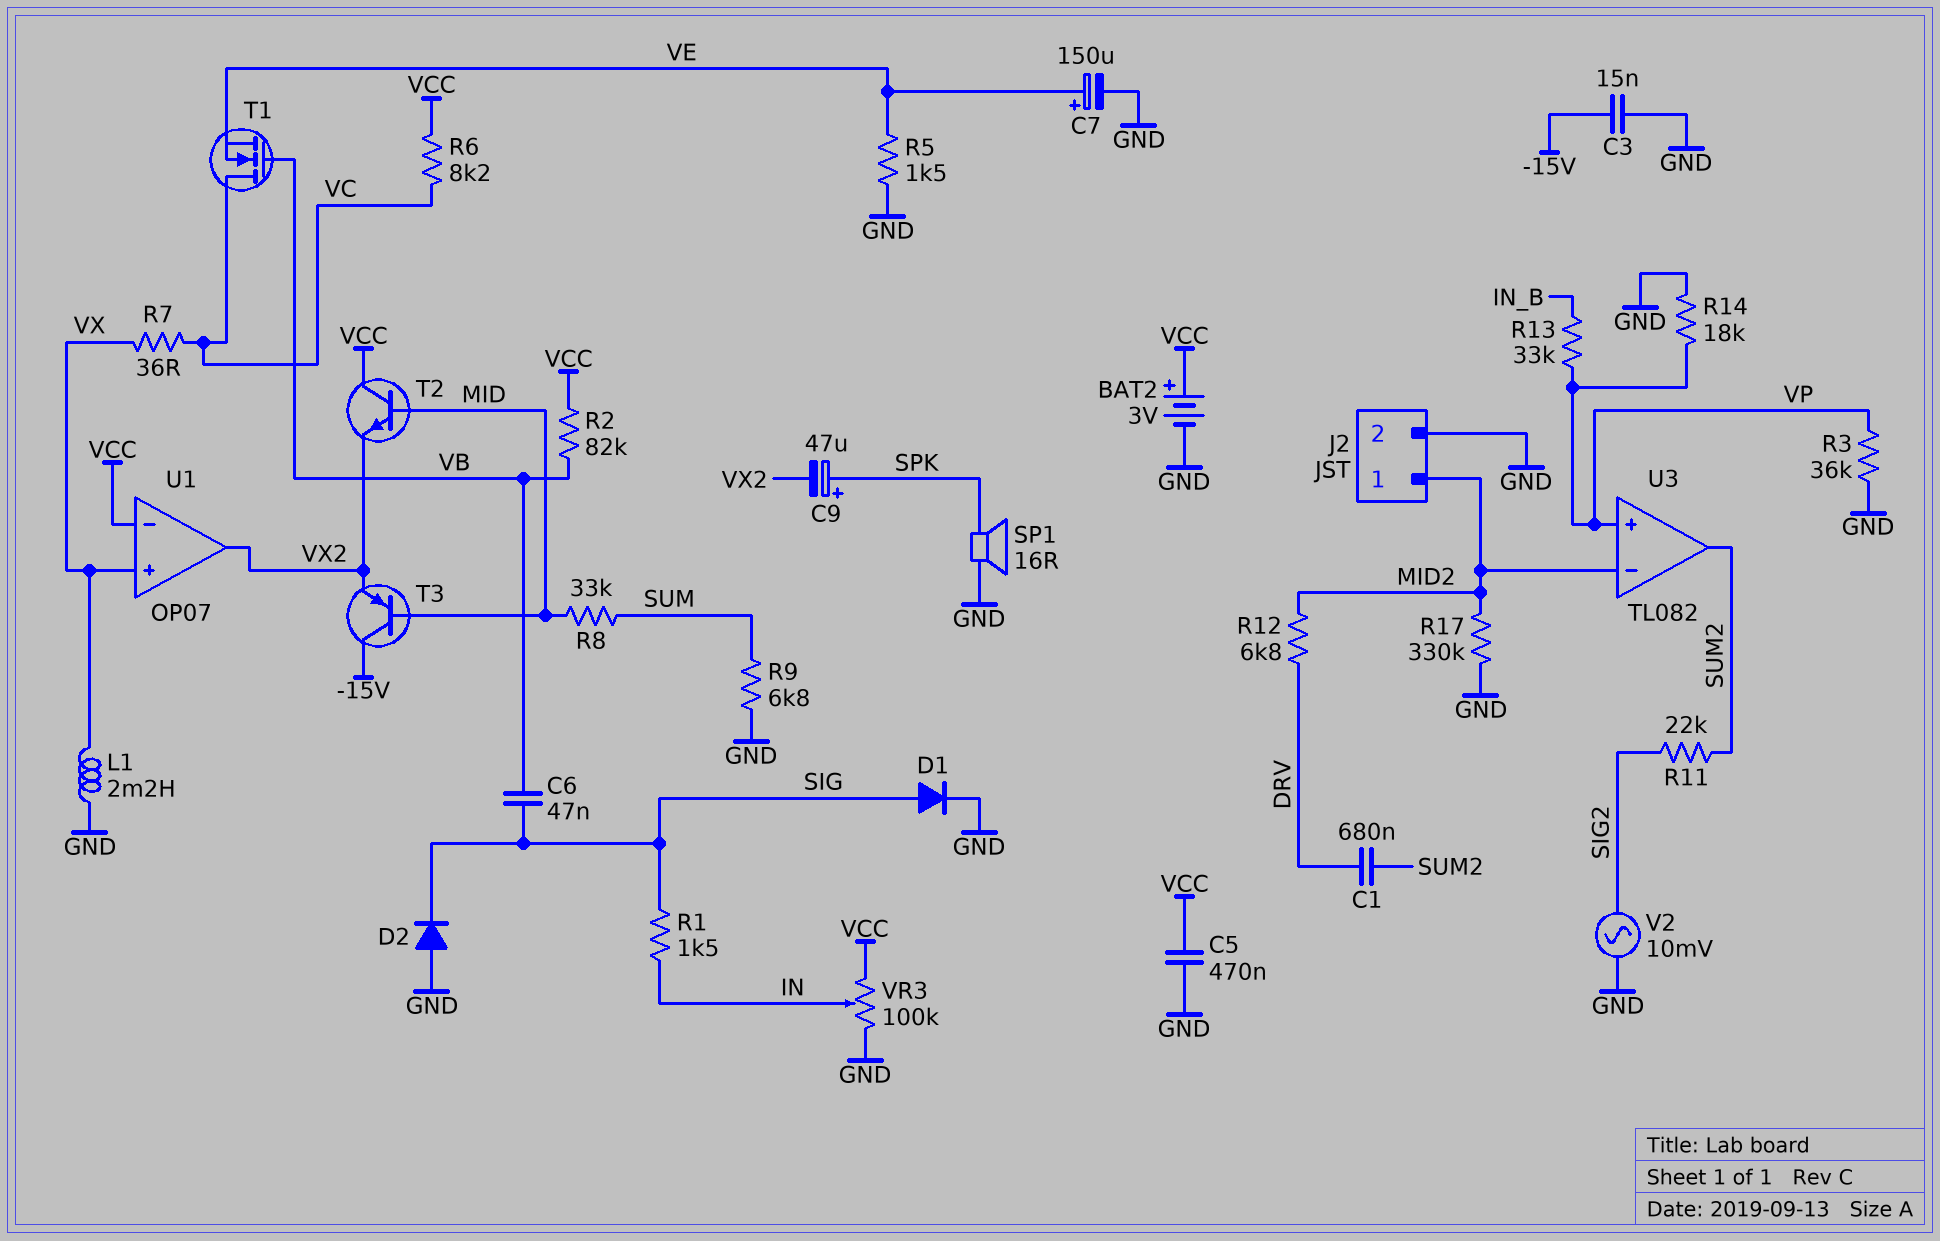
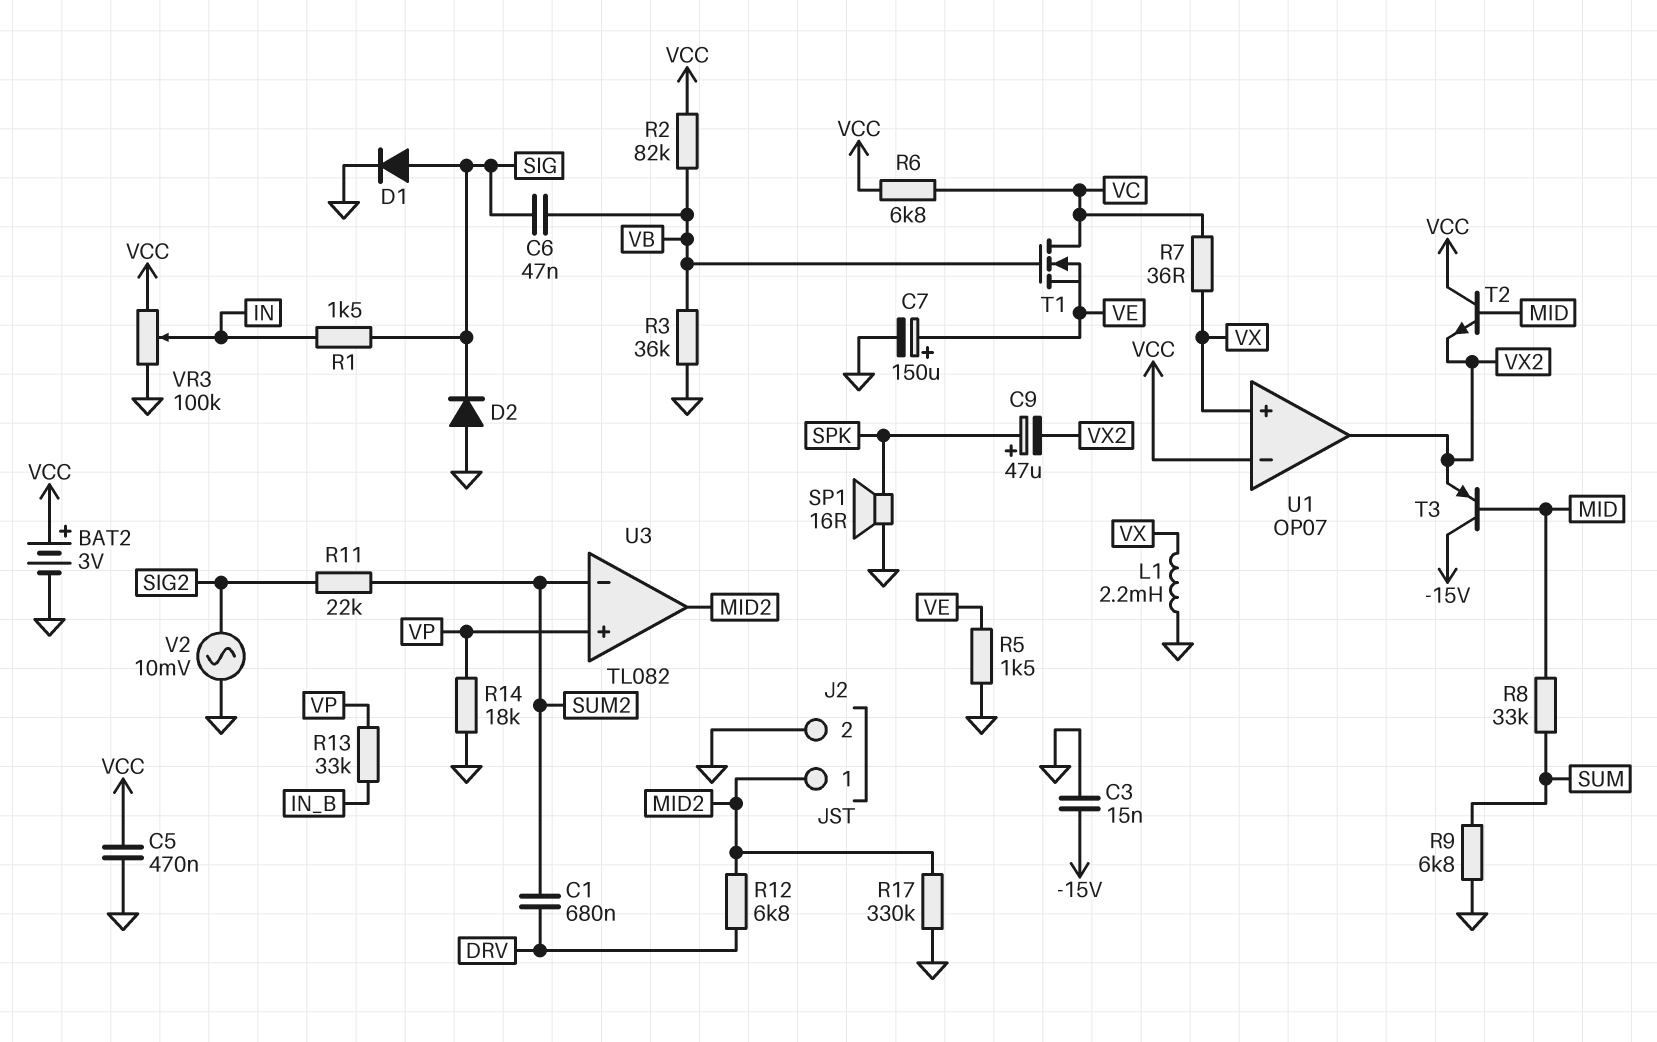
R3: 36k (GND, VP) -> 36k (GND, VB)
R6: 8.2k (VC, VCC) -> 6.8k (VC, VCC)
U3 pin in-: MID2 -> SUM2
U3 pin out: SUM2 -> MID2

